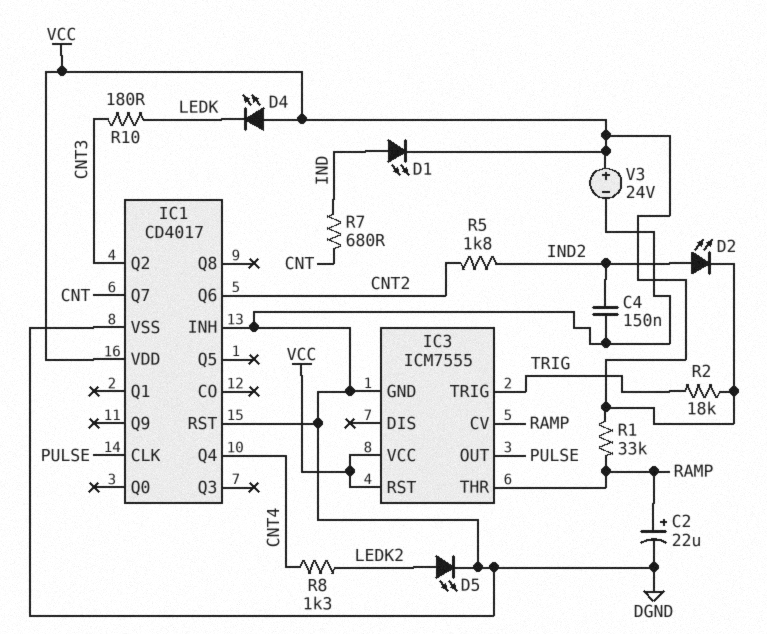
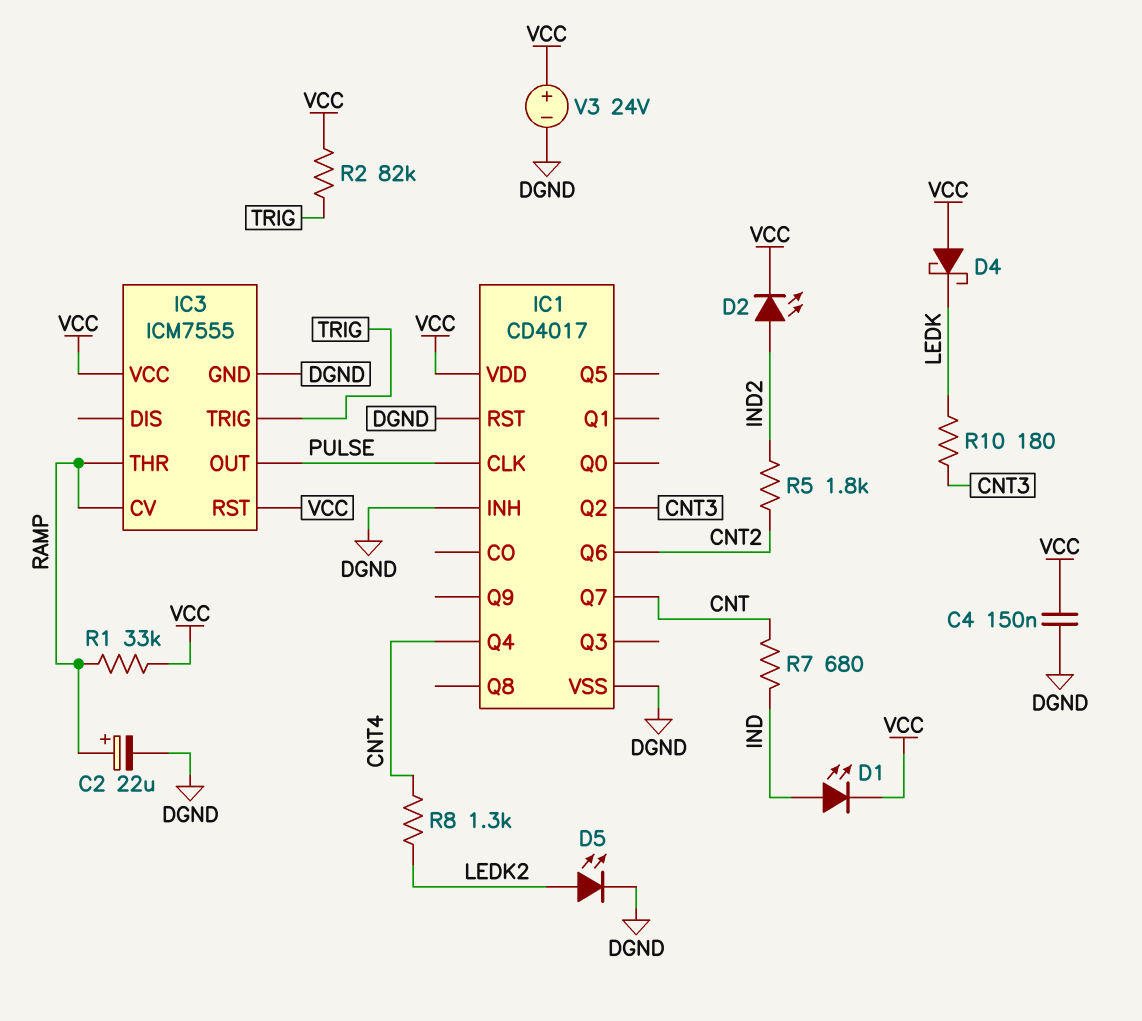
C4: 150nF (DGND, IND2) -> 150nF (DGND, VCC)
D4: LED (A VCC, K LEDK) -> schottky (A VCC, K LEDK)
R2: 18k (TRIG, VCC) -> 82k (TRIG, VCC)

